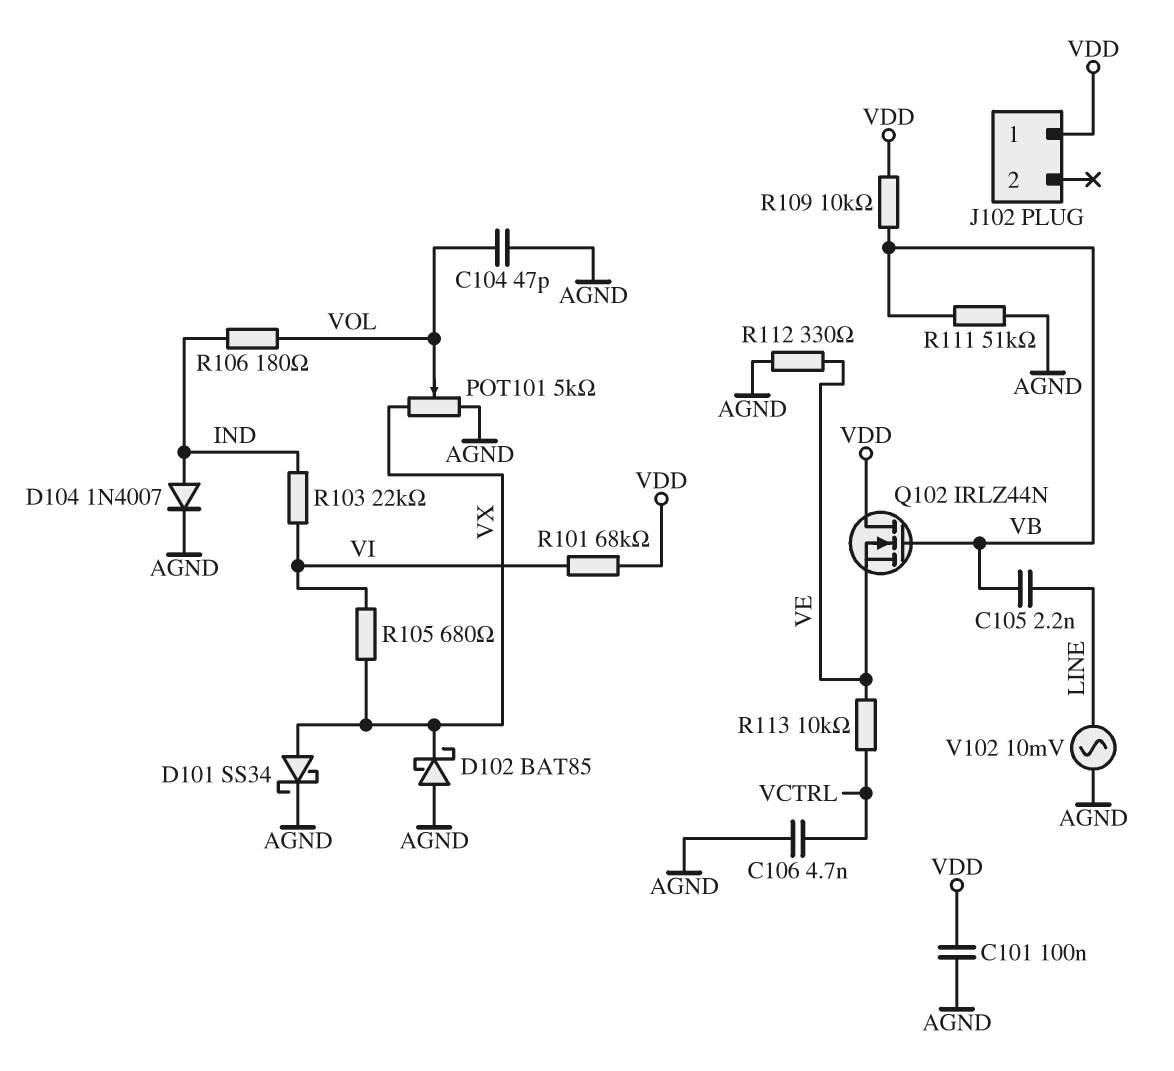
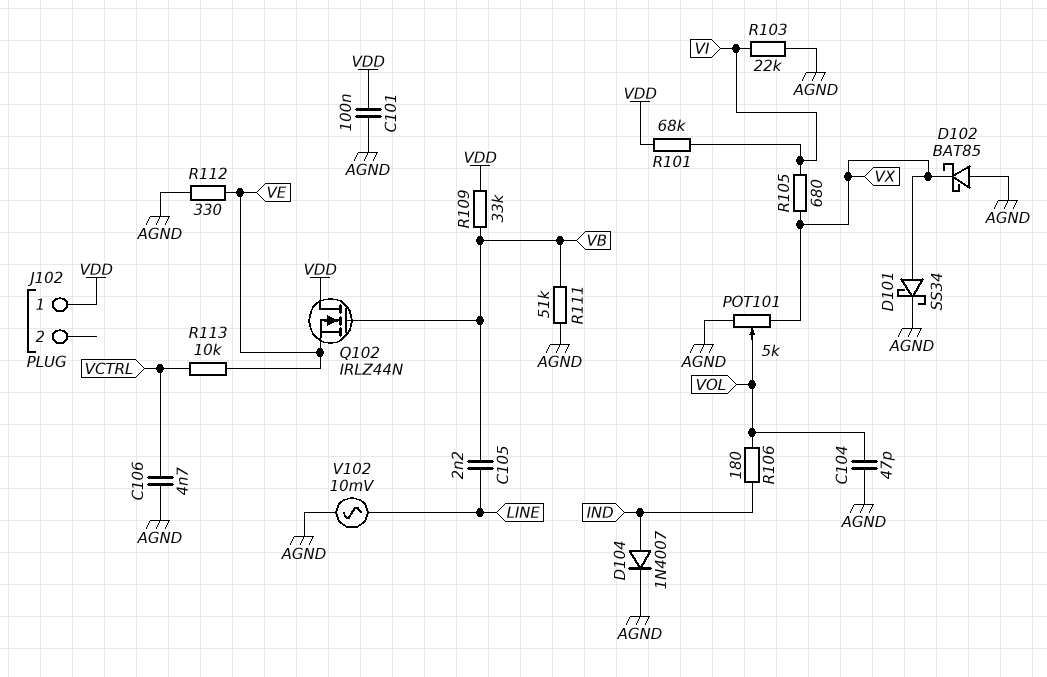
R103: 22k (IND, VI) -> 22k (AGND, VI)
R109: 10k (VB, VDD) -> 33k (VB, VDD)

